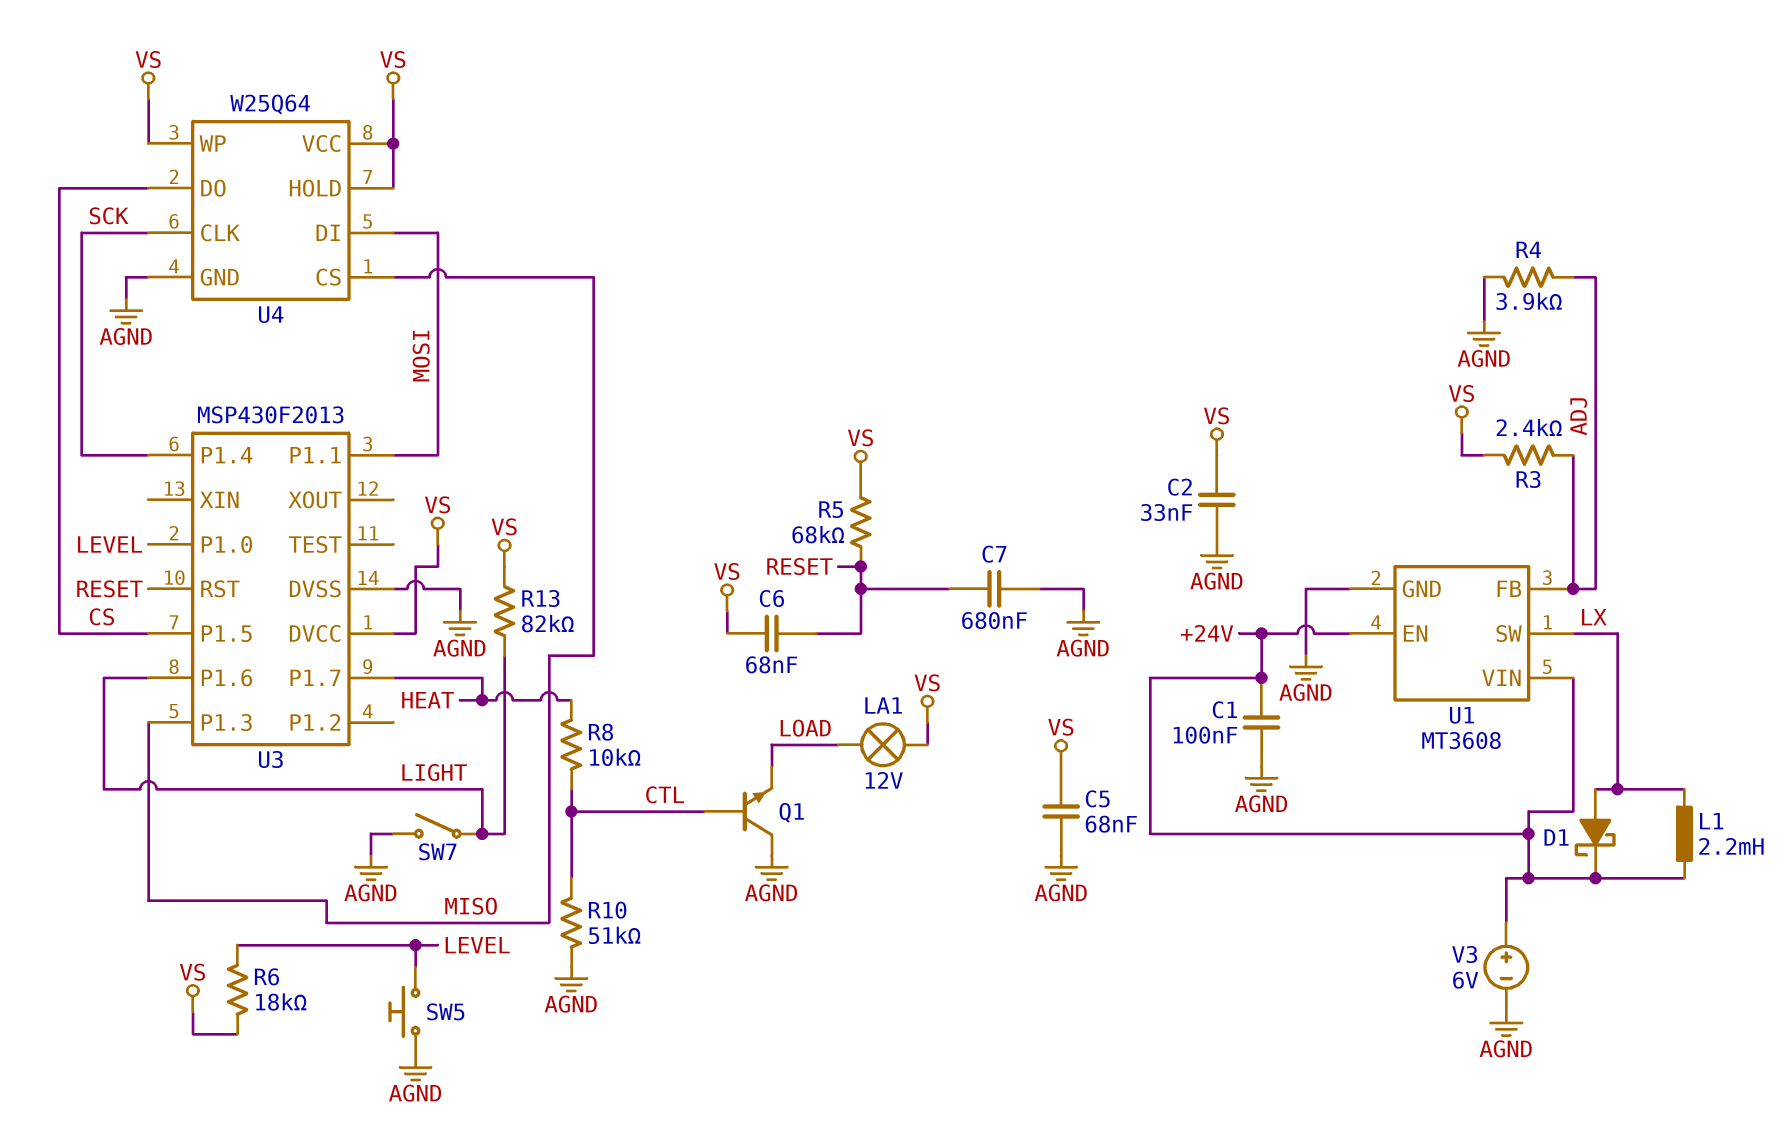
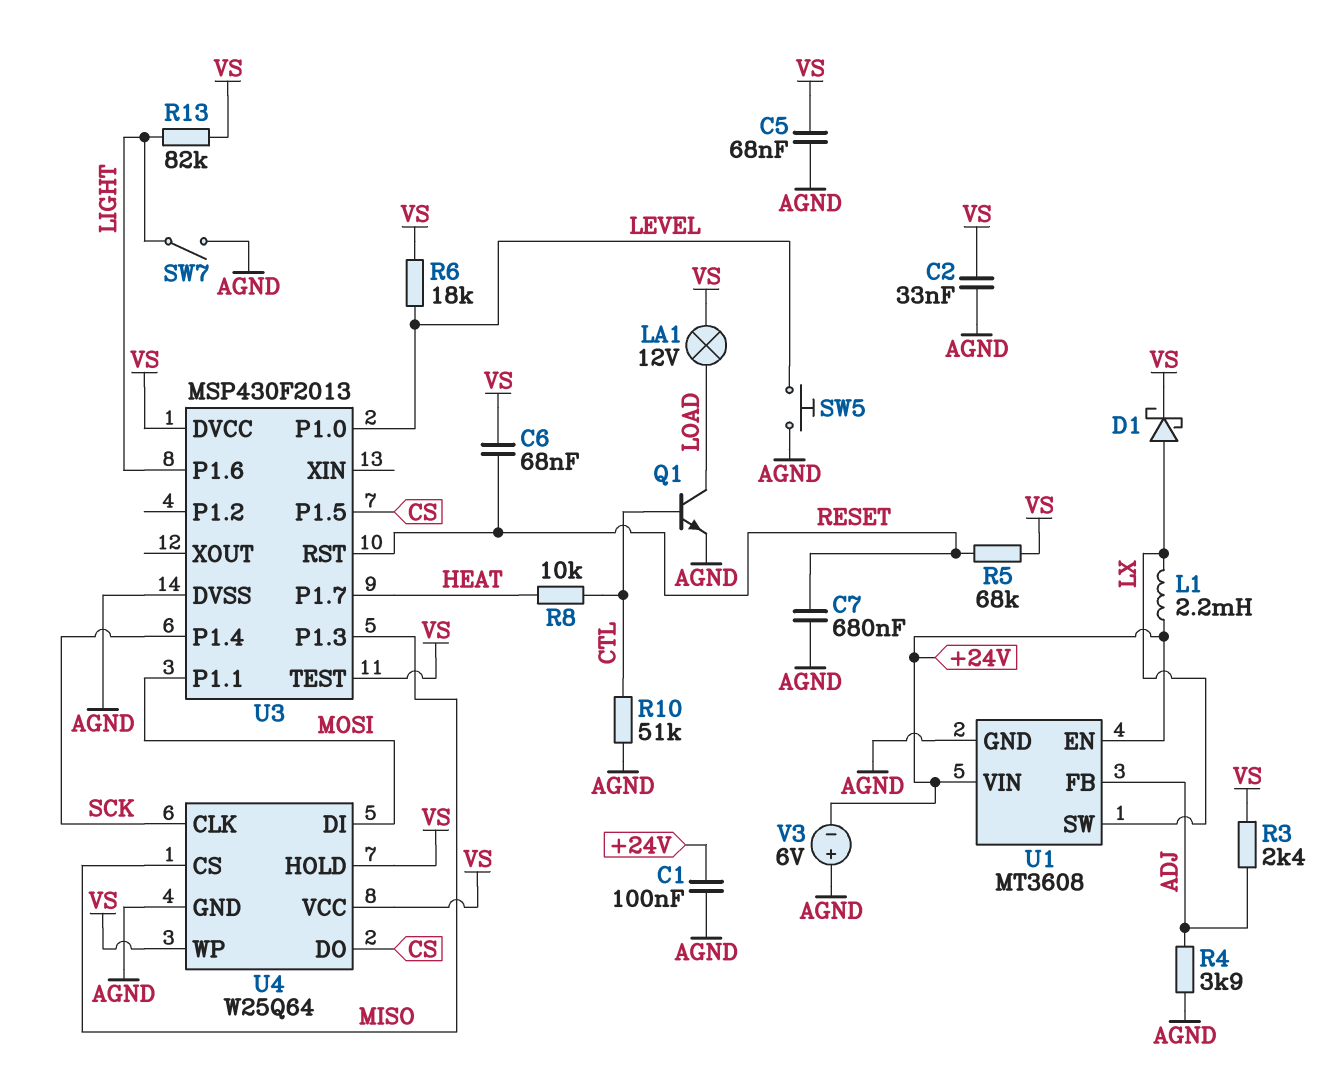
D1: schottky (A LX, K +24V) -> schottky (A LX, K VS)
Q1: NPN (B CTL, C AGND, E LOAD) -> NPN (B CTL, C LOAD, E AGND)
U3 pin TEST: none -> VS
V3: 6V (plus +24V, minus AGND) -> 6V (plus AGND, minus +24V)

